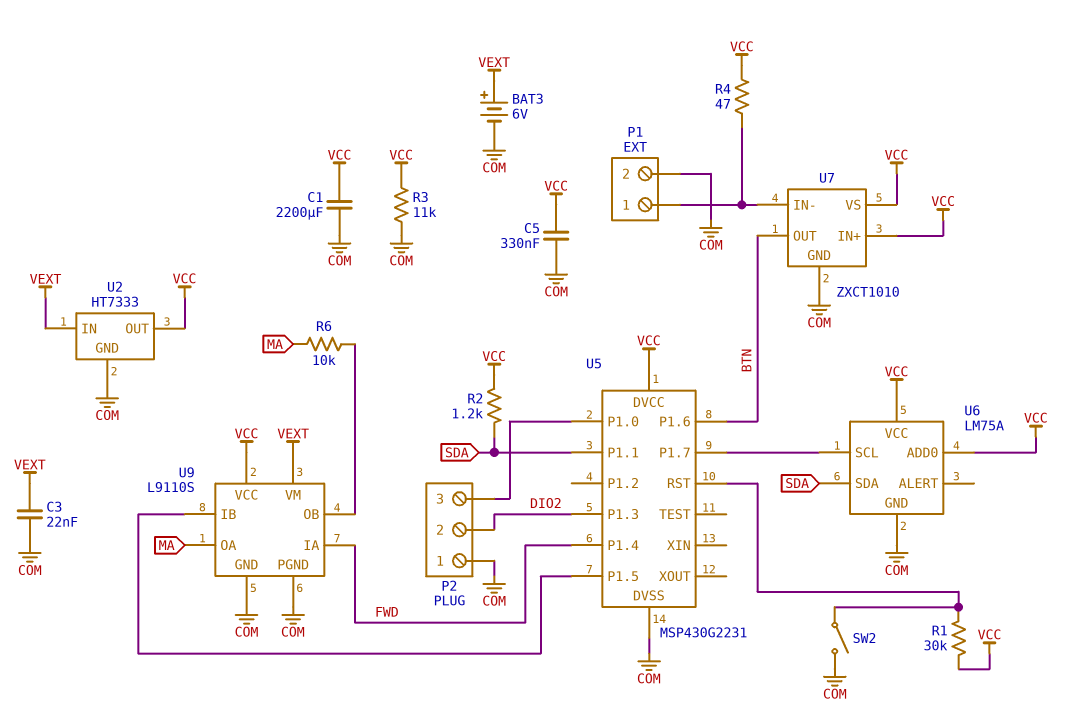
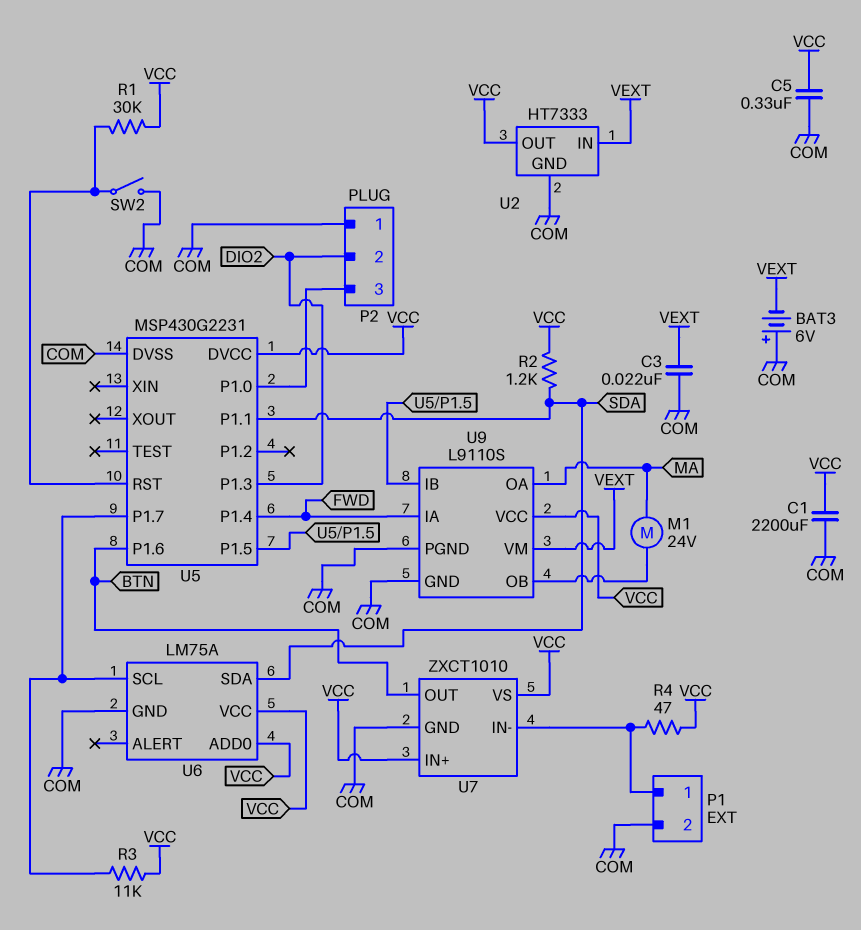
BAT3: 6V (plus VEXT, minus COM) -> 6V (plus COM, minus VEXT)
M1: none -> motor 24V (MA, U9/OB)
R3: 11k (COM, VCC) -> 11k (U5/P1.7, VCC)
R6: 10k (MA, U9/OB) -> none

